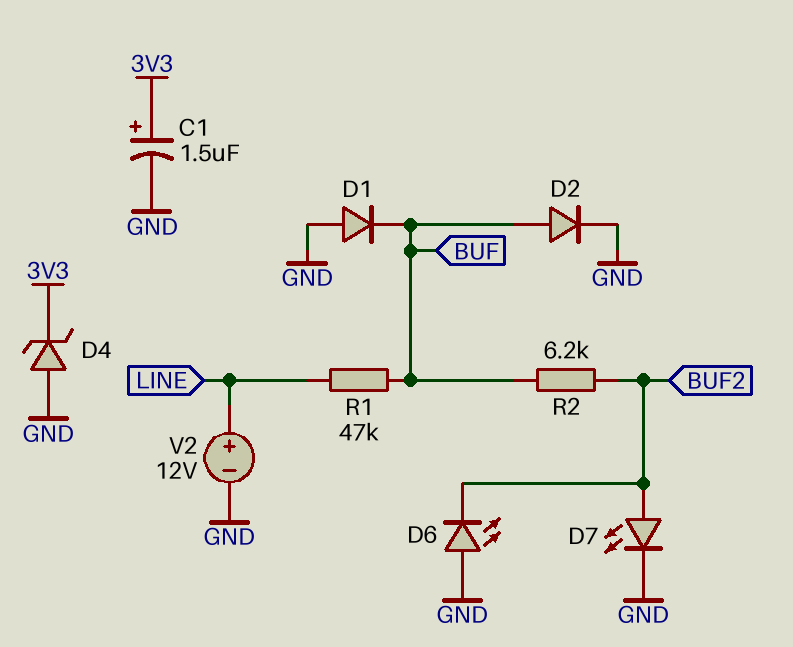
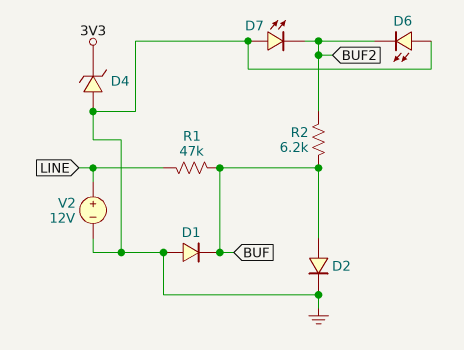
C1: 1.5uF (plus 3V3, minus GND) -> none
D7: LED (A BUF2, K GND) -> LED (A GND, K BUF2)

